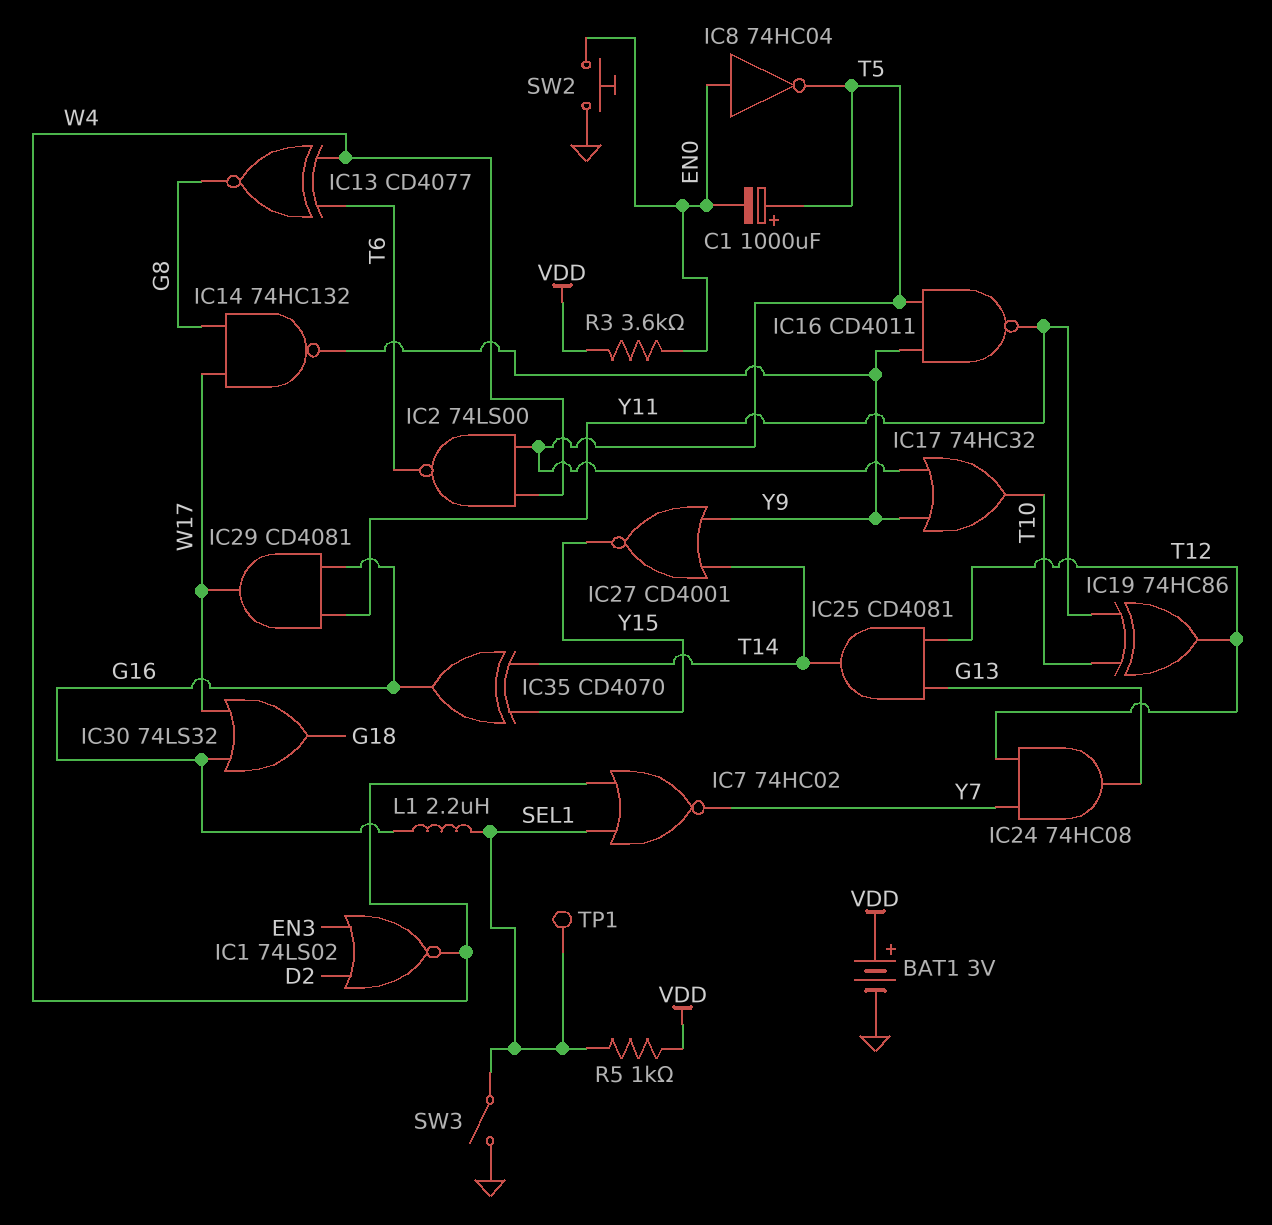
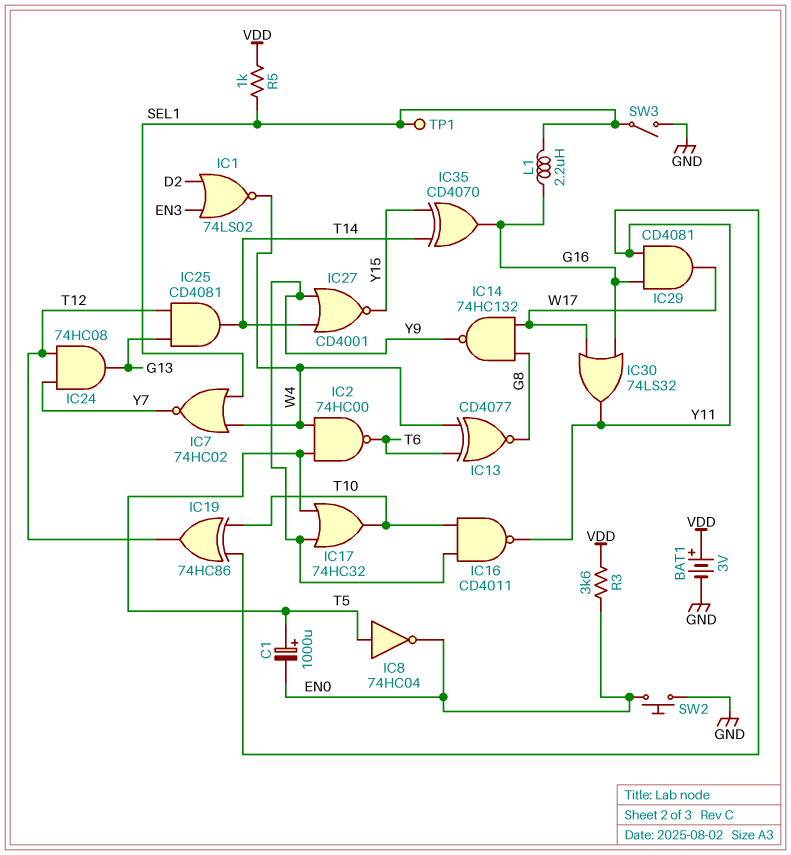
IC2: NAND 74LS00 (in T5, in W4, out T6) -> NAND 74HC00 (in T5, in W4, out T6)
IC8: NOT 74HC04 (in EN0, out T5) -> NOT 74HC04 (in T5, out EN0)
IC16: NAND CD4011 (in T5, in Y9, out Y11) -> NAND CD4011 (in T10, in Y9, out Y11)
IC30: OR 74LS32 (in G16, in W17, out G18) -> OR 74LS32 (in G16, in W17, out Y11)

